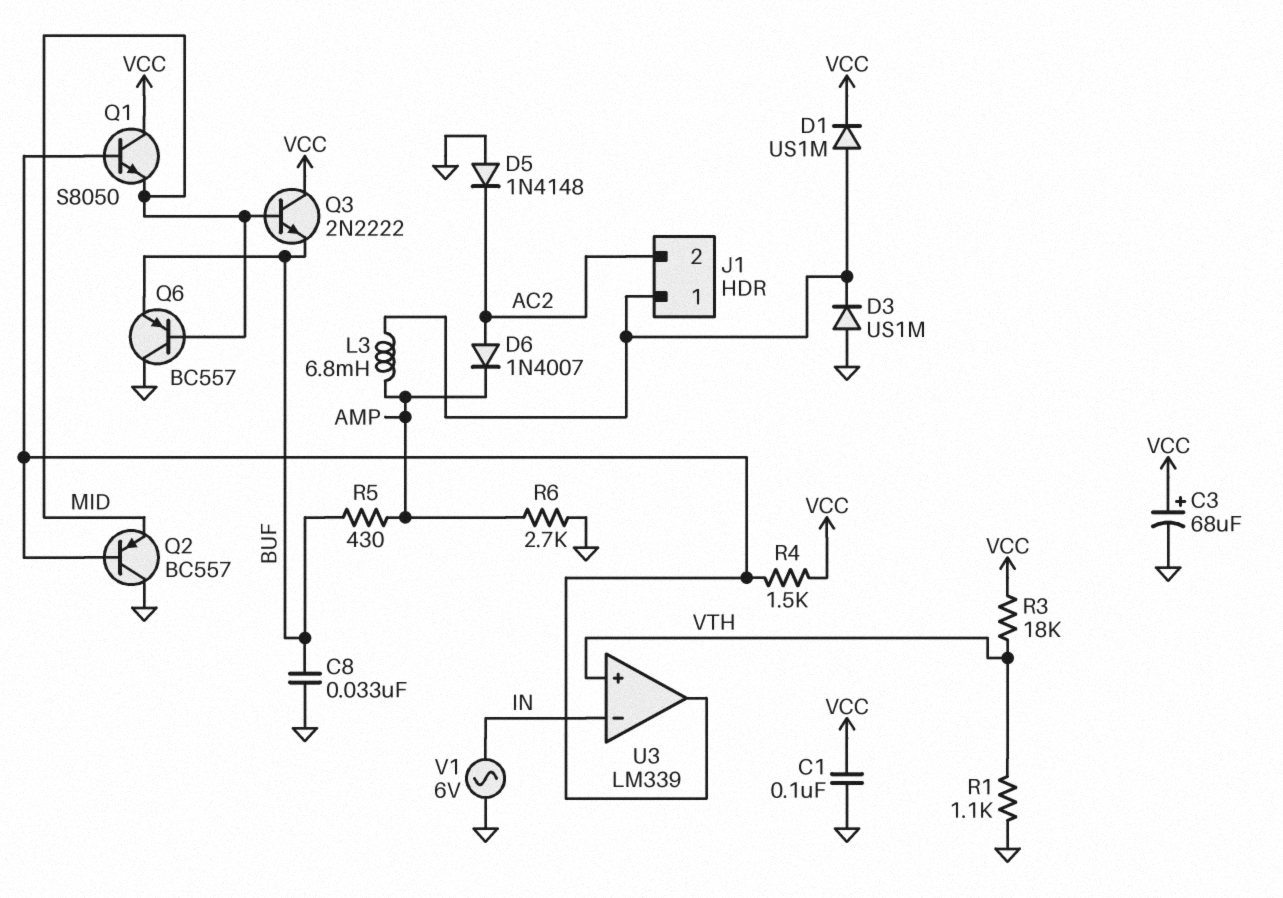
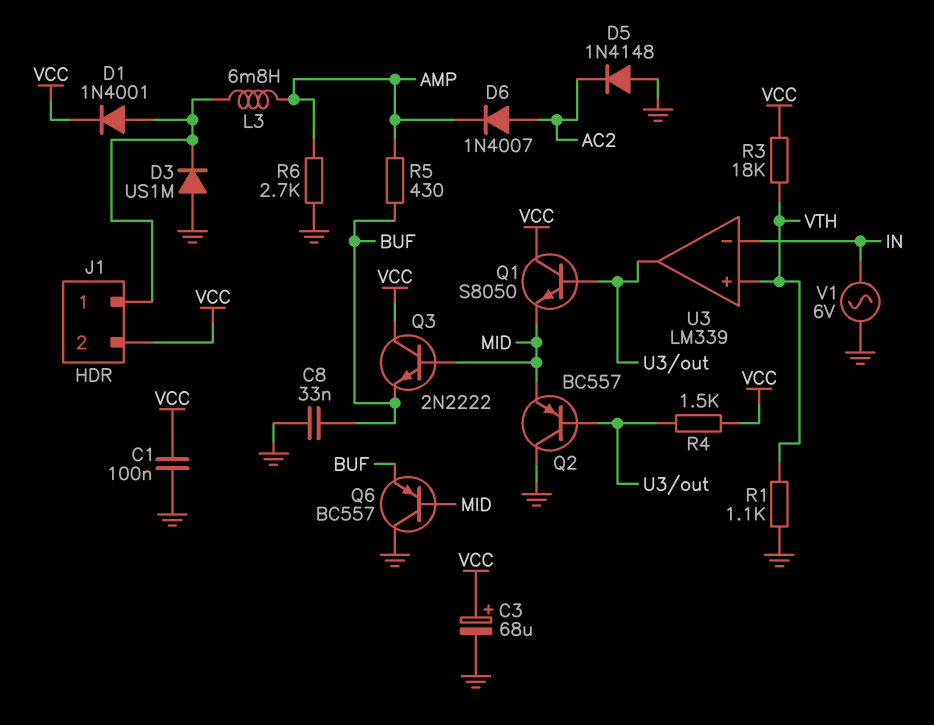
D1: diode US1M (A J1/1, K VCC) -> diode 1N4001 (A J1/1, K VCC)
J1 pin 2: AC2 -> VCC

